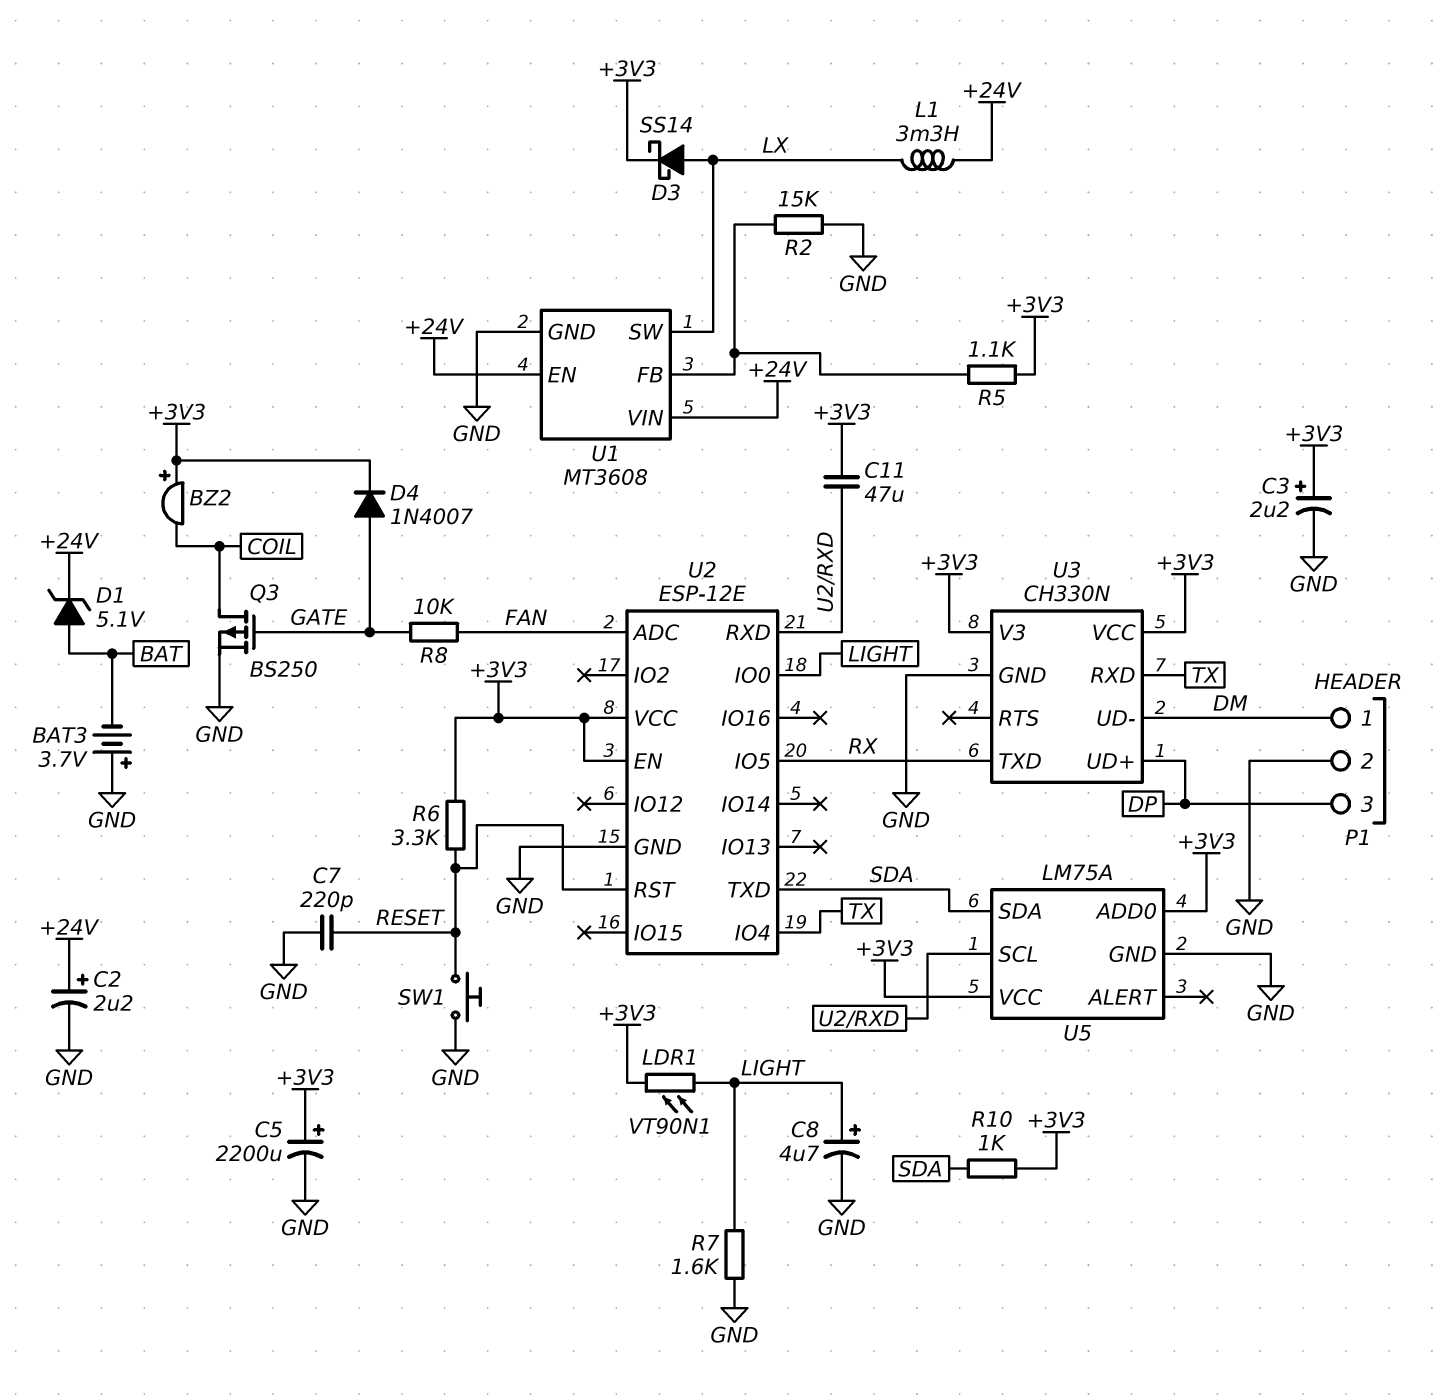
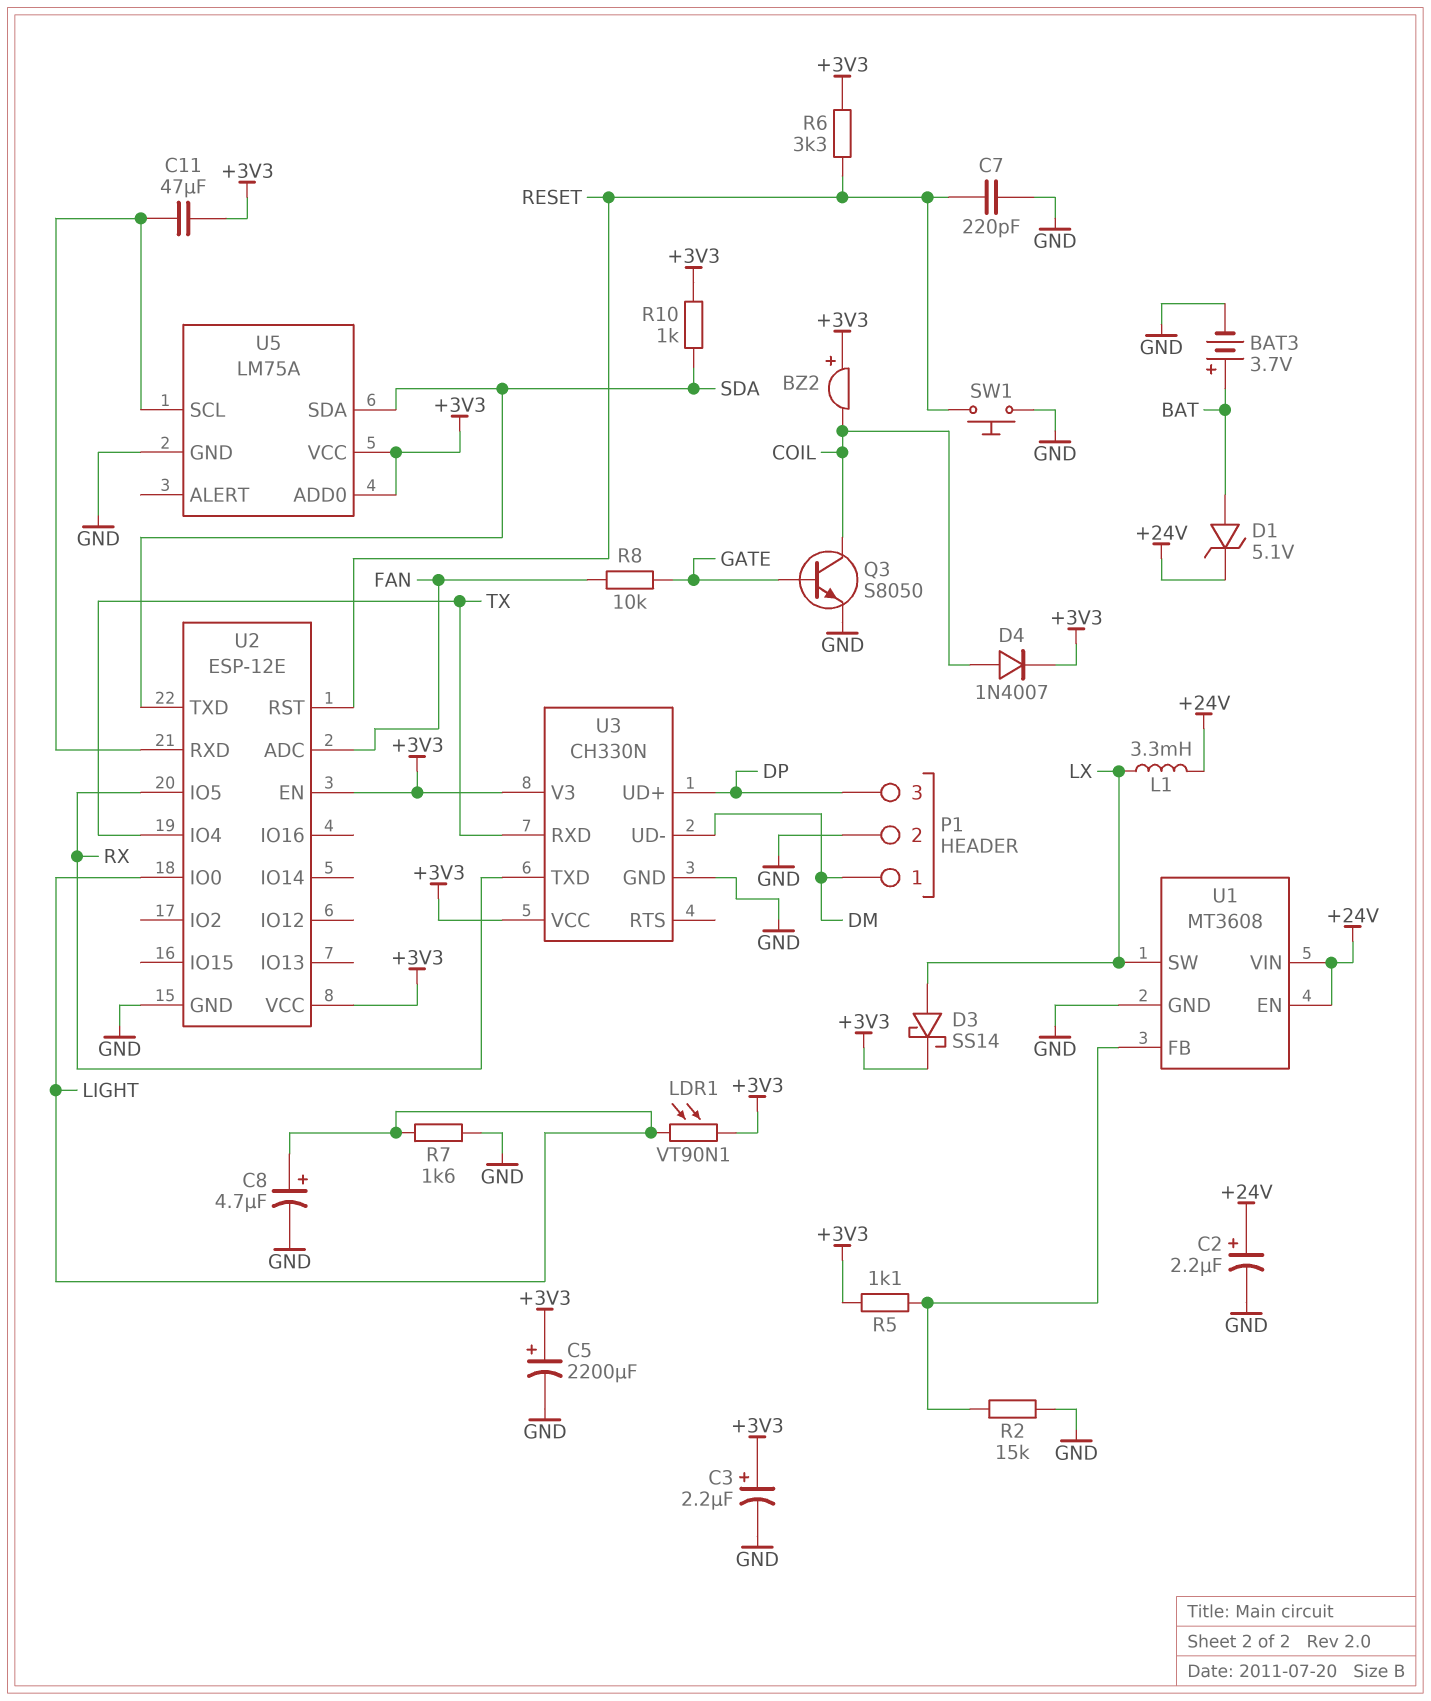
BAT3: 3.7V (plus GND, minus BAT) -> 3.7V (plus BAT, minus GND)
D4: diode 1N4007 (A GATE, K +3V3) -> diode 1N4007 (A COIL, K +3V3)
Q3: PMOS BS250 (G GATE, D COIL, S GND) -> NPN S8050 (B GATE, C COIL, E GND)

